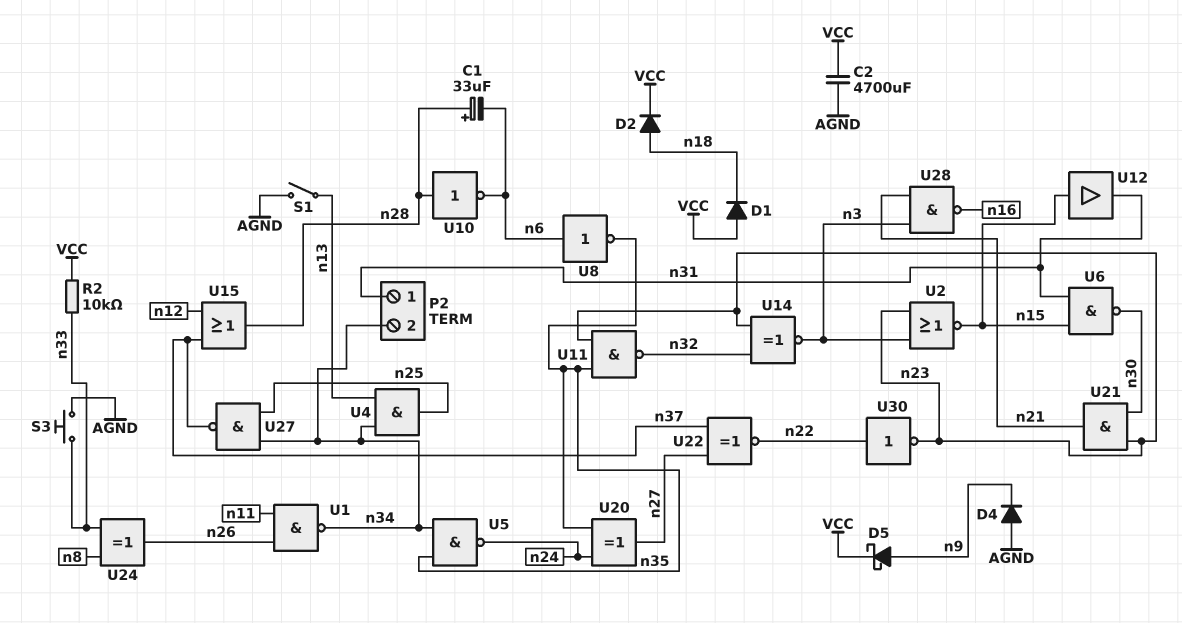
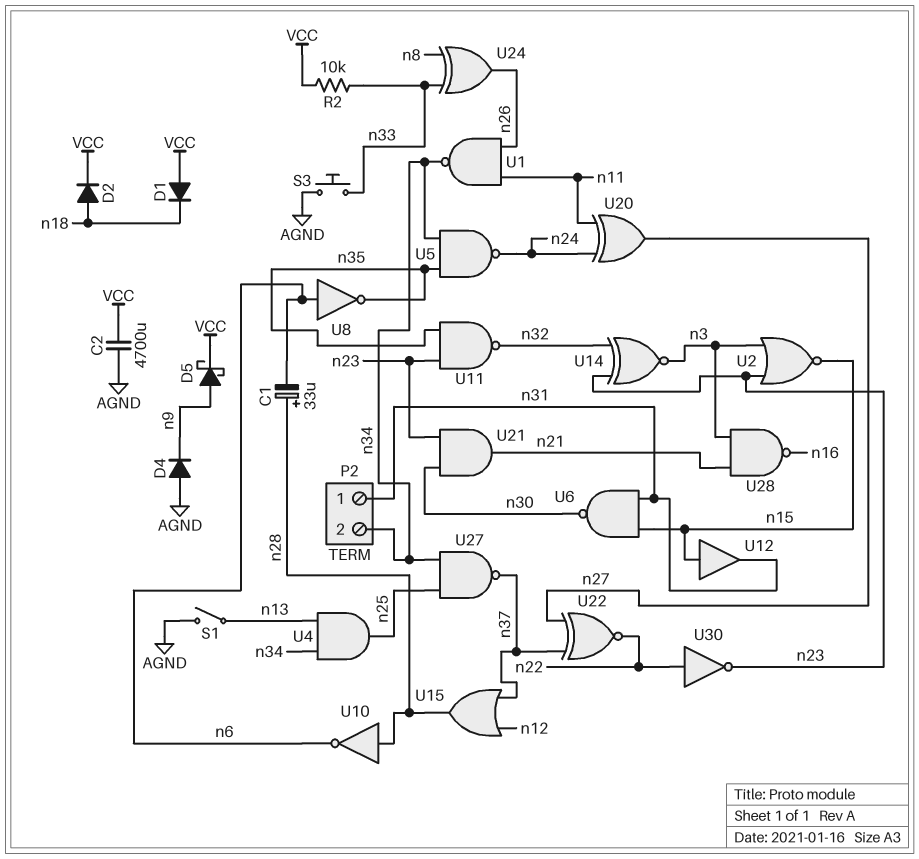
U20: XOR (in n24, in n35, out n27) -> XOR (in n11, in n24, out n27)

